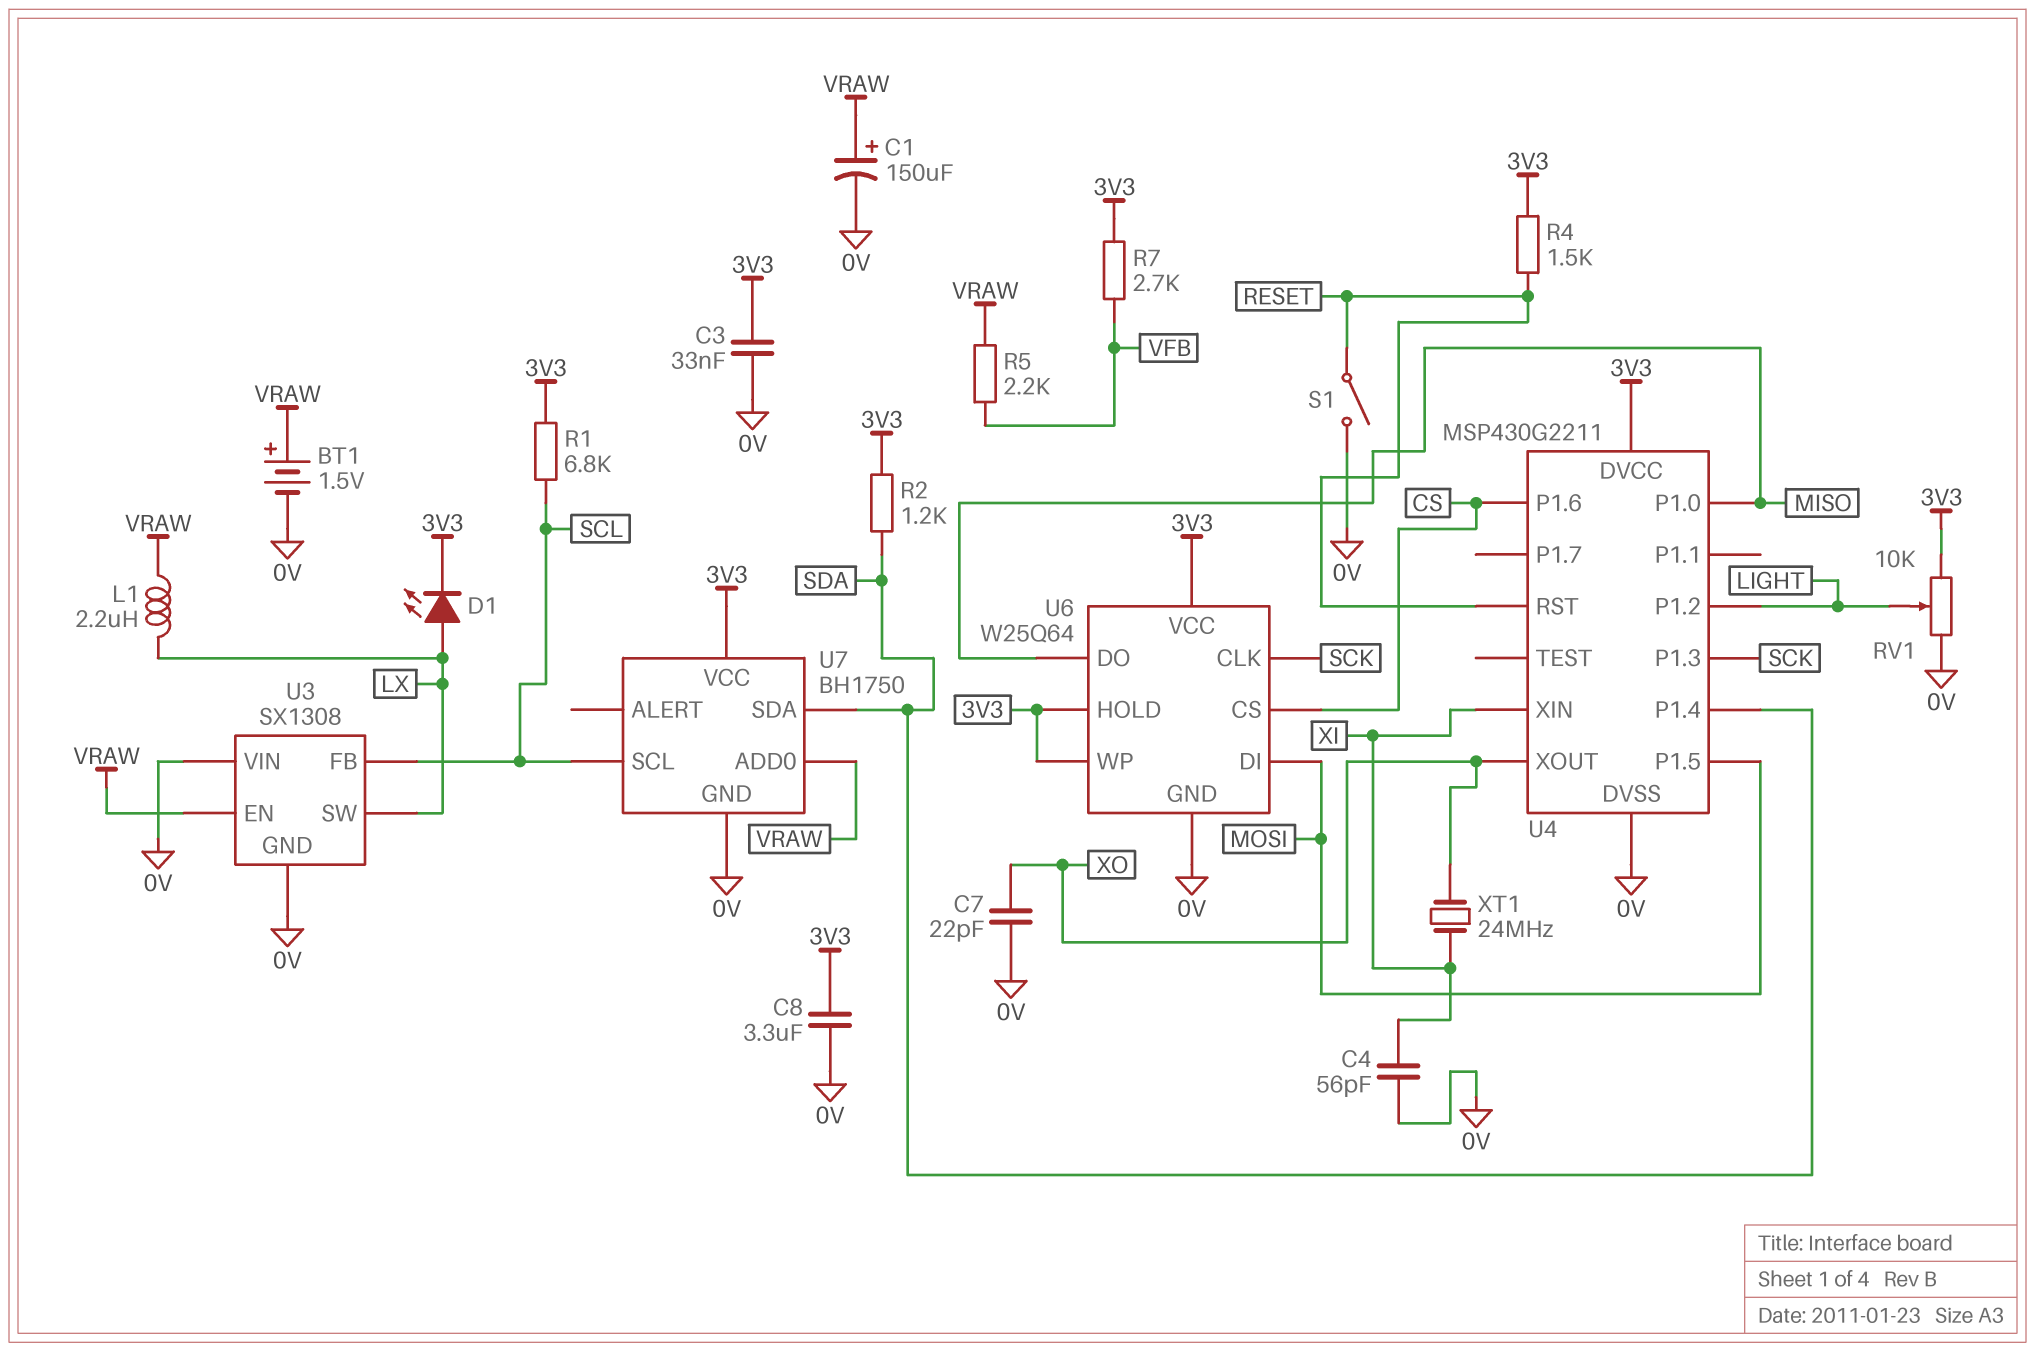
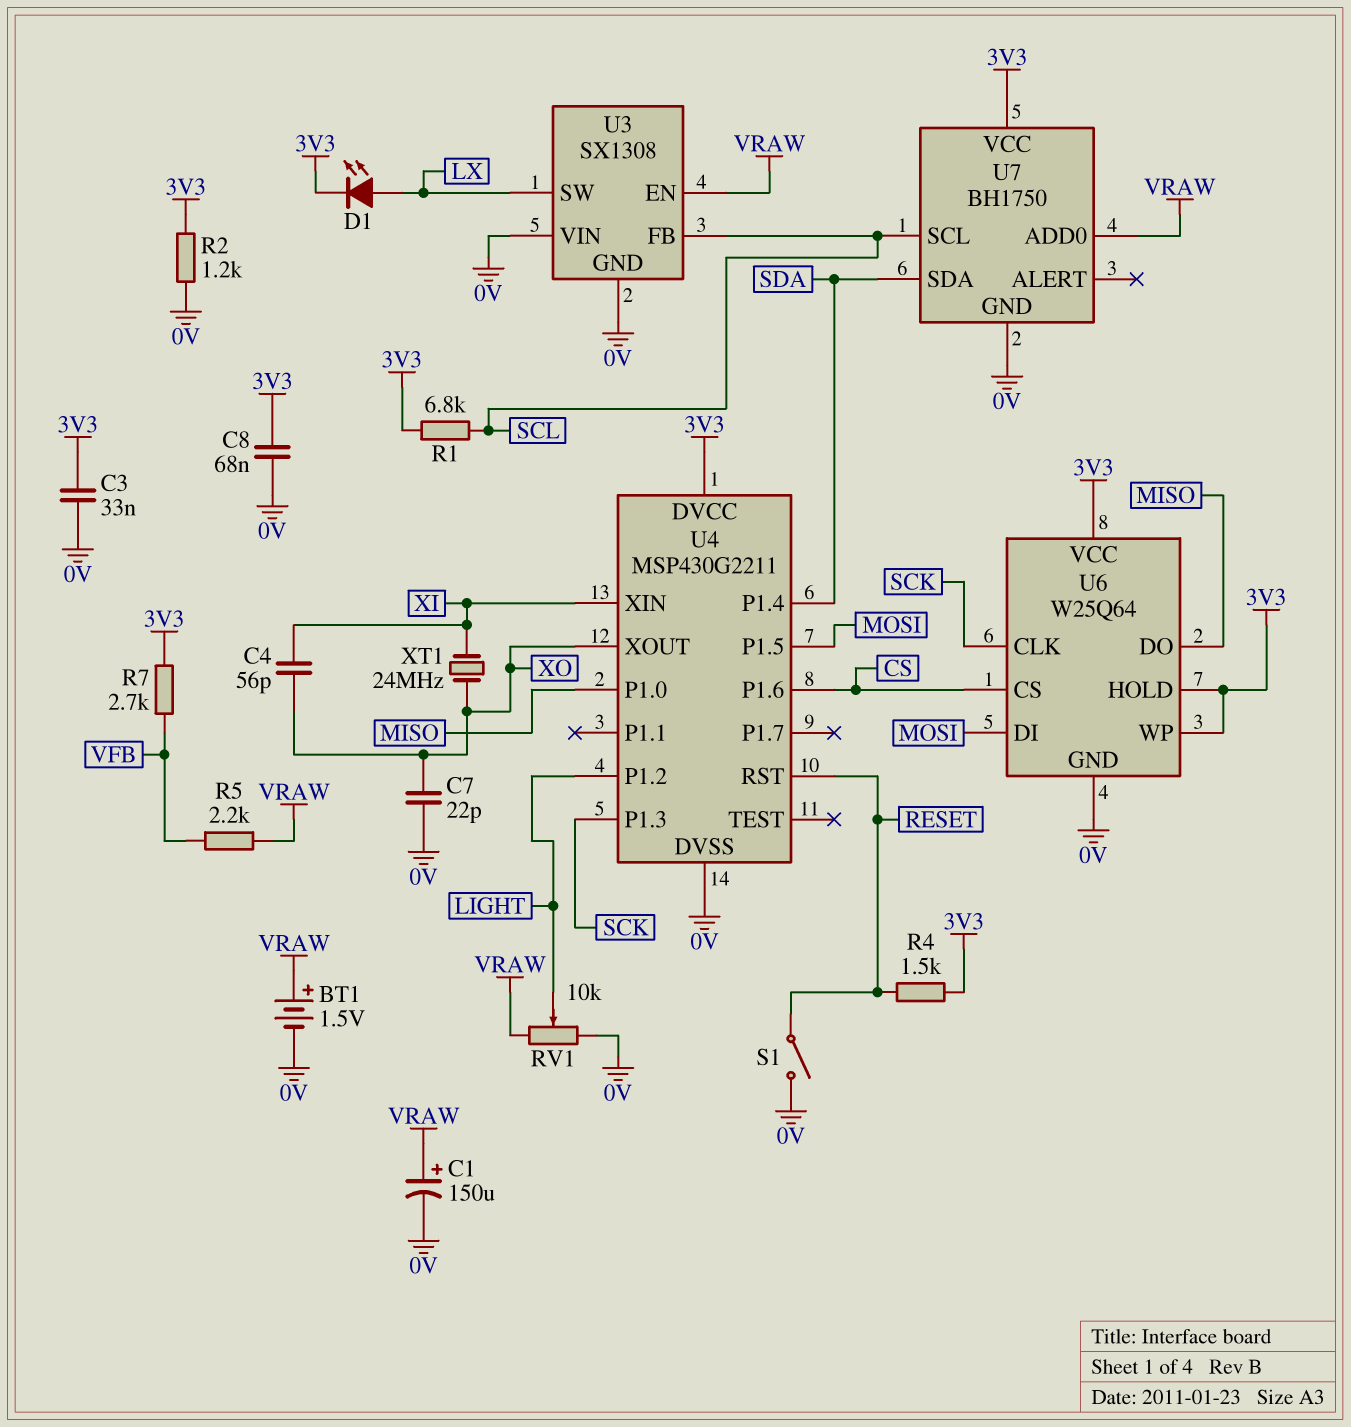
C4: 56pF (0V, XI) -> 56pF (XI, XO)
C8: 3.3uF (0V, 3V3) -> 68nF (0V, 3V3)
L1: 2.2uH (LX, VRAW) -> none
R2: 1.2k (3V3, SDA) -> 1.2k (0V, 3V3)
RV1: 10k (0V, 3V3, wiper LIGHT) -> 10k (0V, VRAW, wiper LIGHT)

